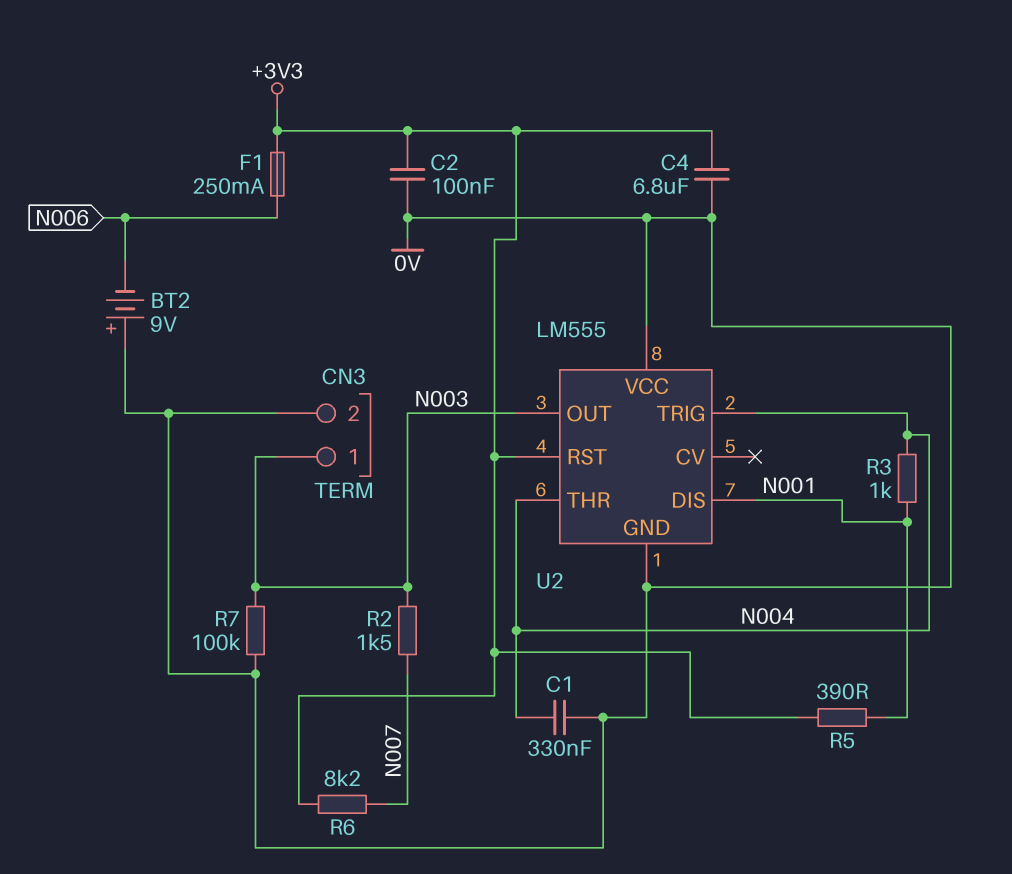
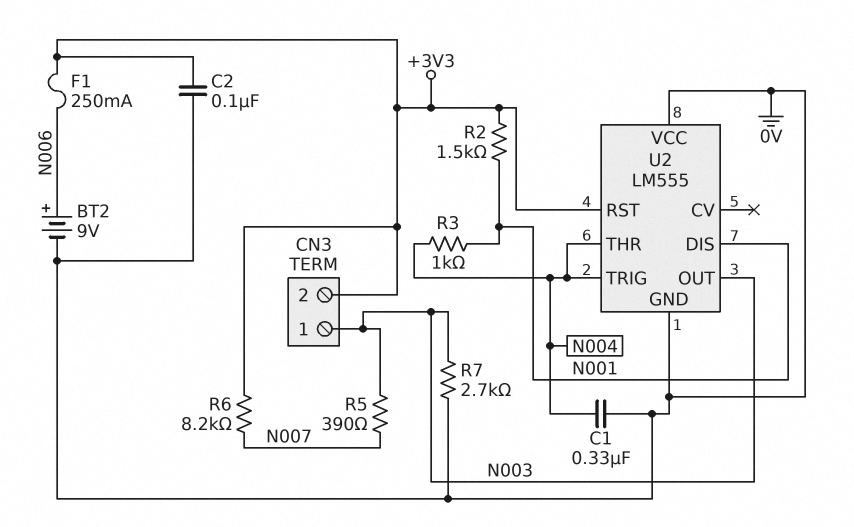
BT2: 9V (plus 0V, minus N006) -> 9V (plus N006, minus 0V)
C4: 6.8uF (+3V3, 0V) -> none
CN3 pin 2: 0V -> +3V3
R2: 1.5k (N003, N007) -> 1.5k (+3V3, N001)
R5: 390 (+3V3, N001) -> 390 (N003, N007)
R7: 100k (0V, N003) -> 2.7k (0V, N003)

